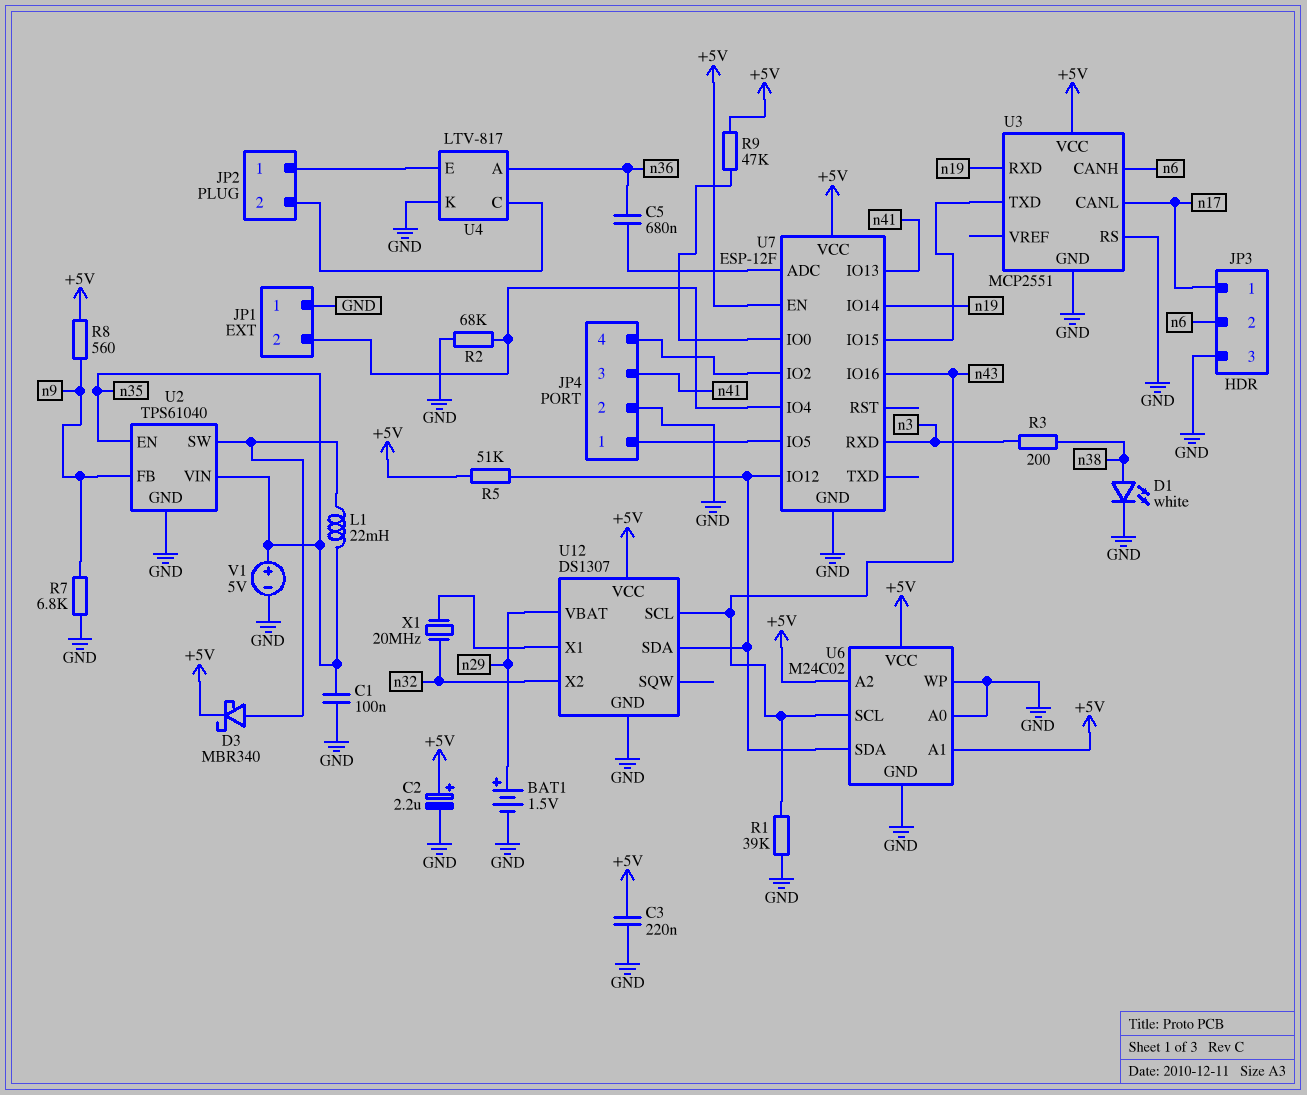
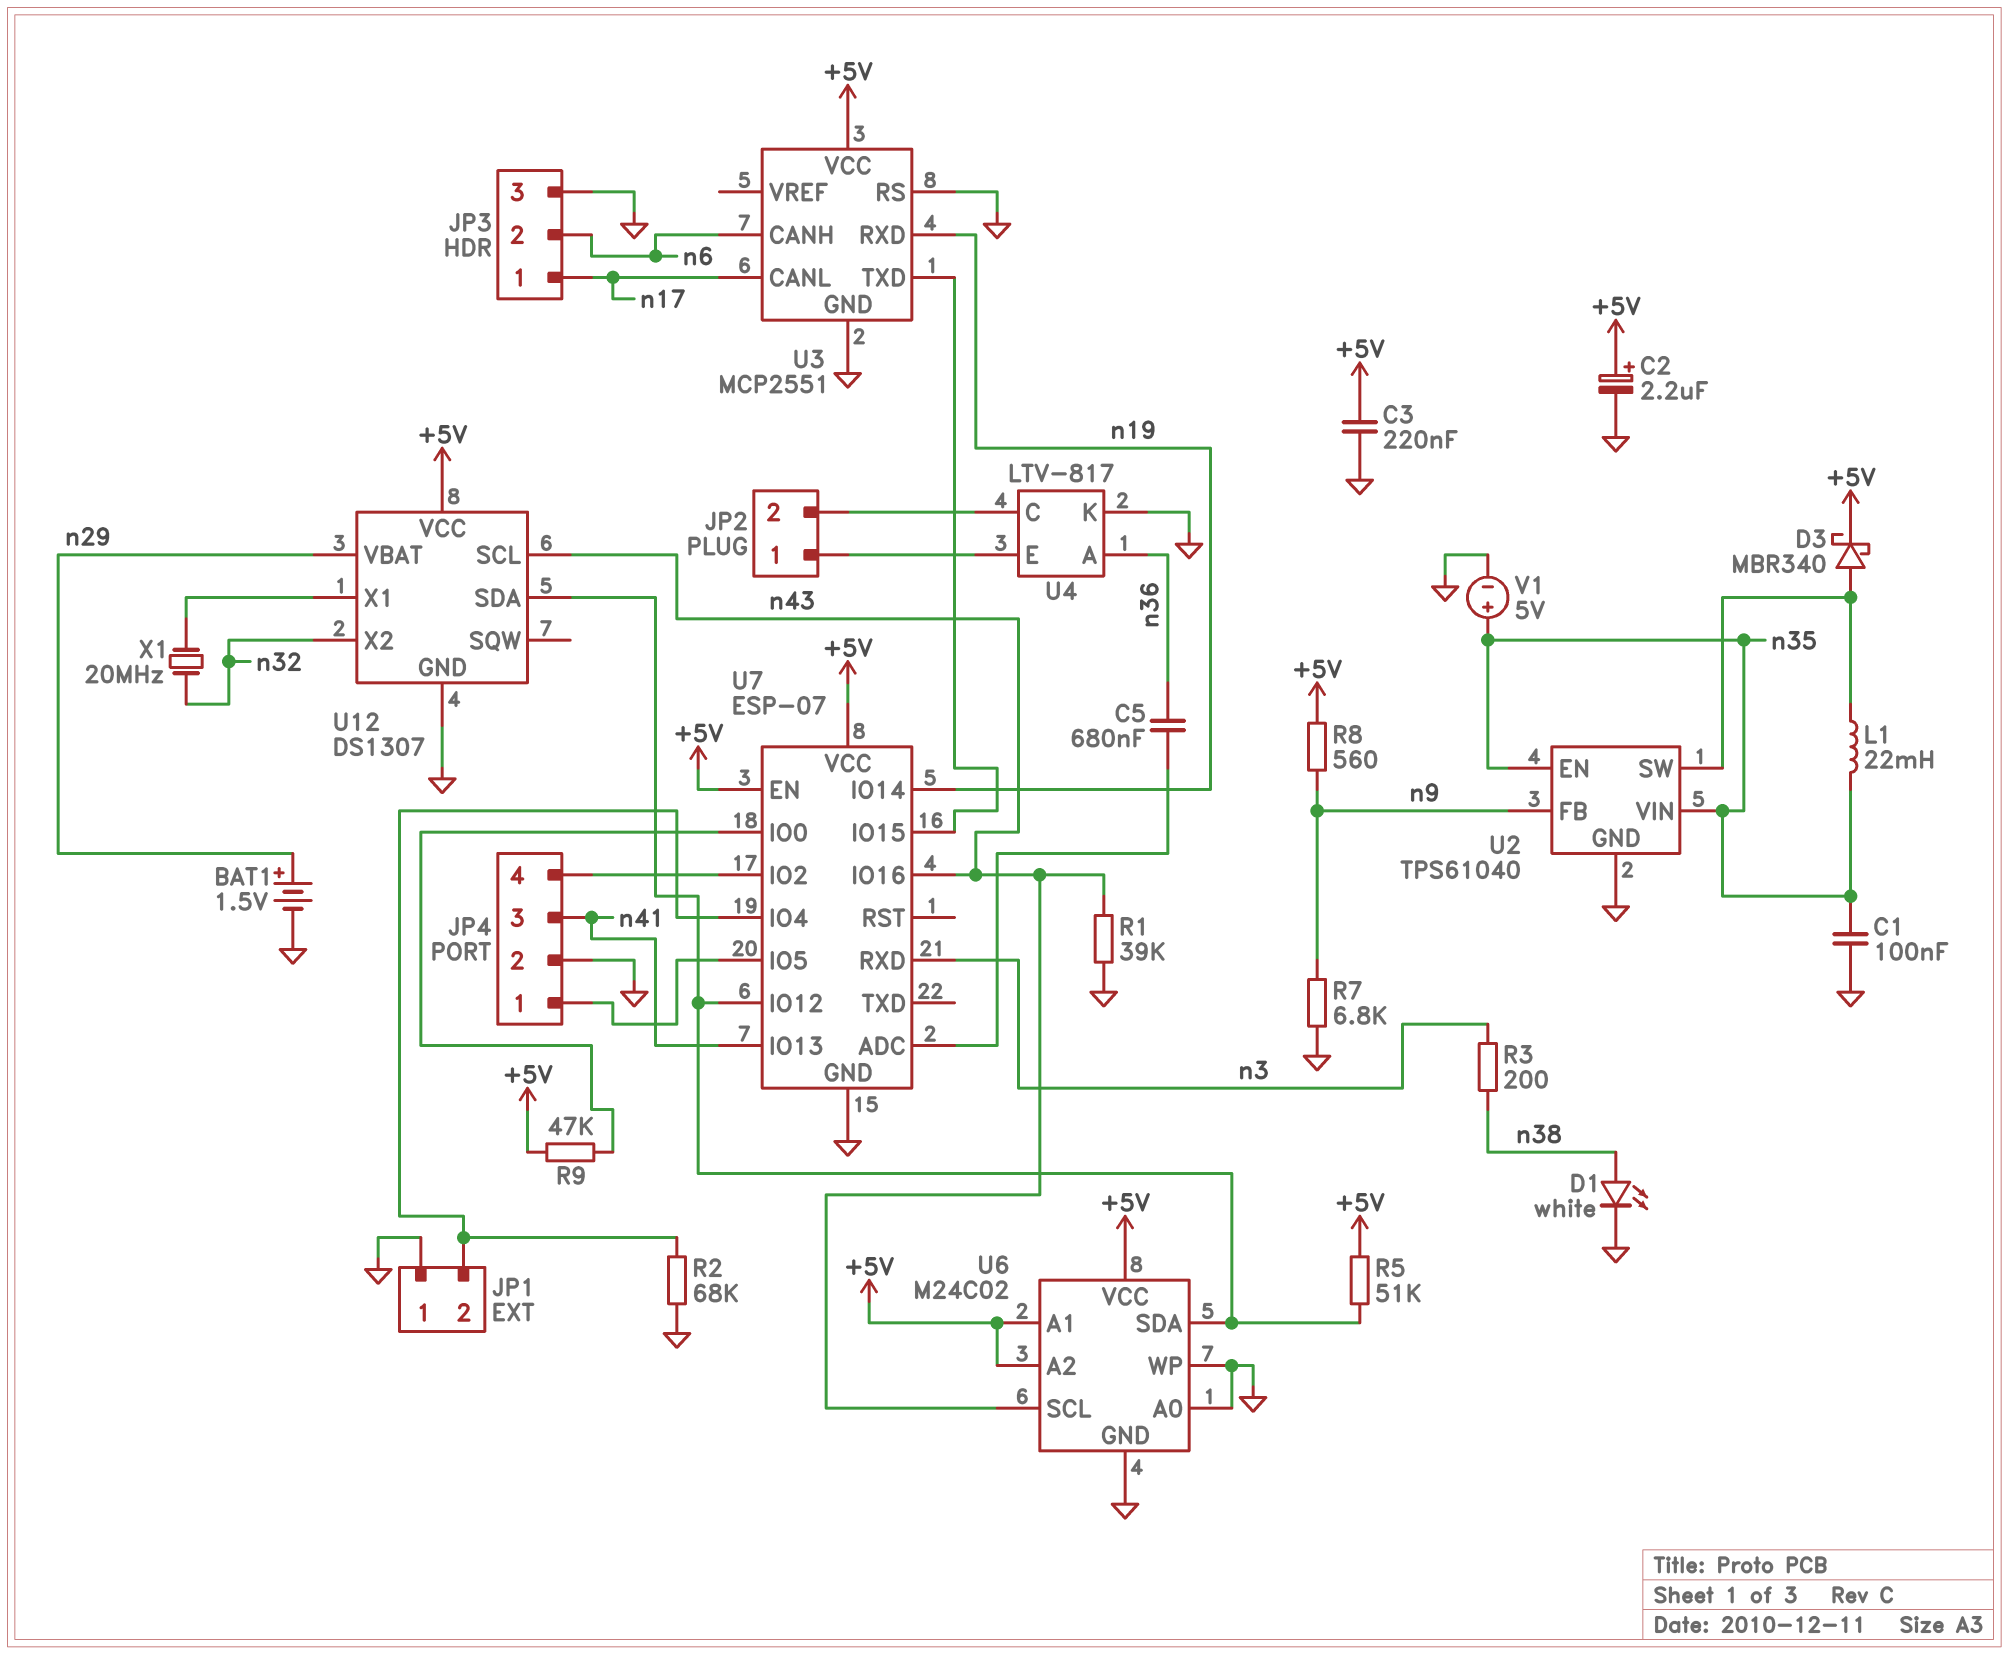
U7: ESP-12F -> ESP-07

